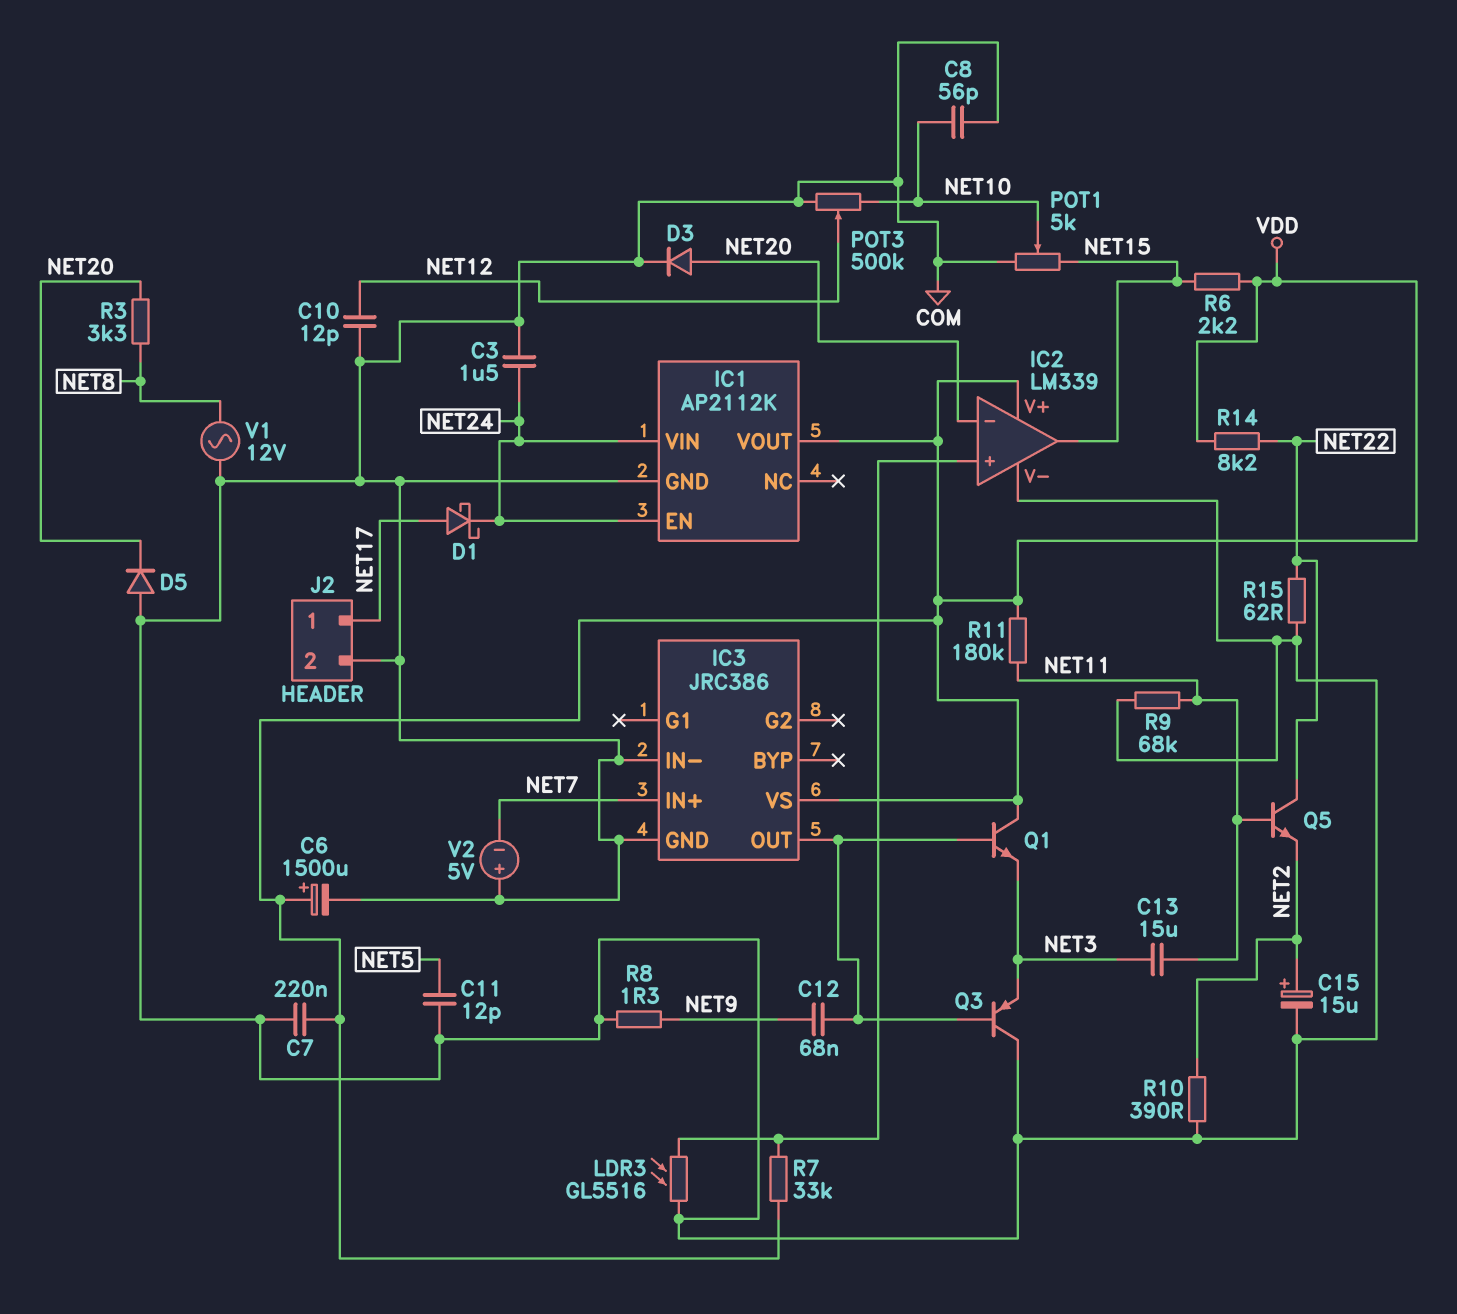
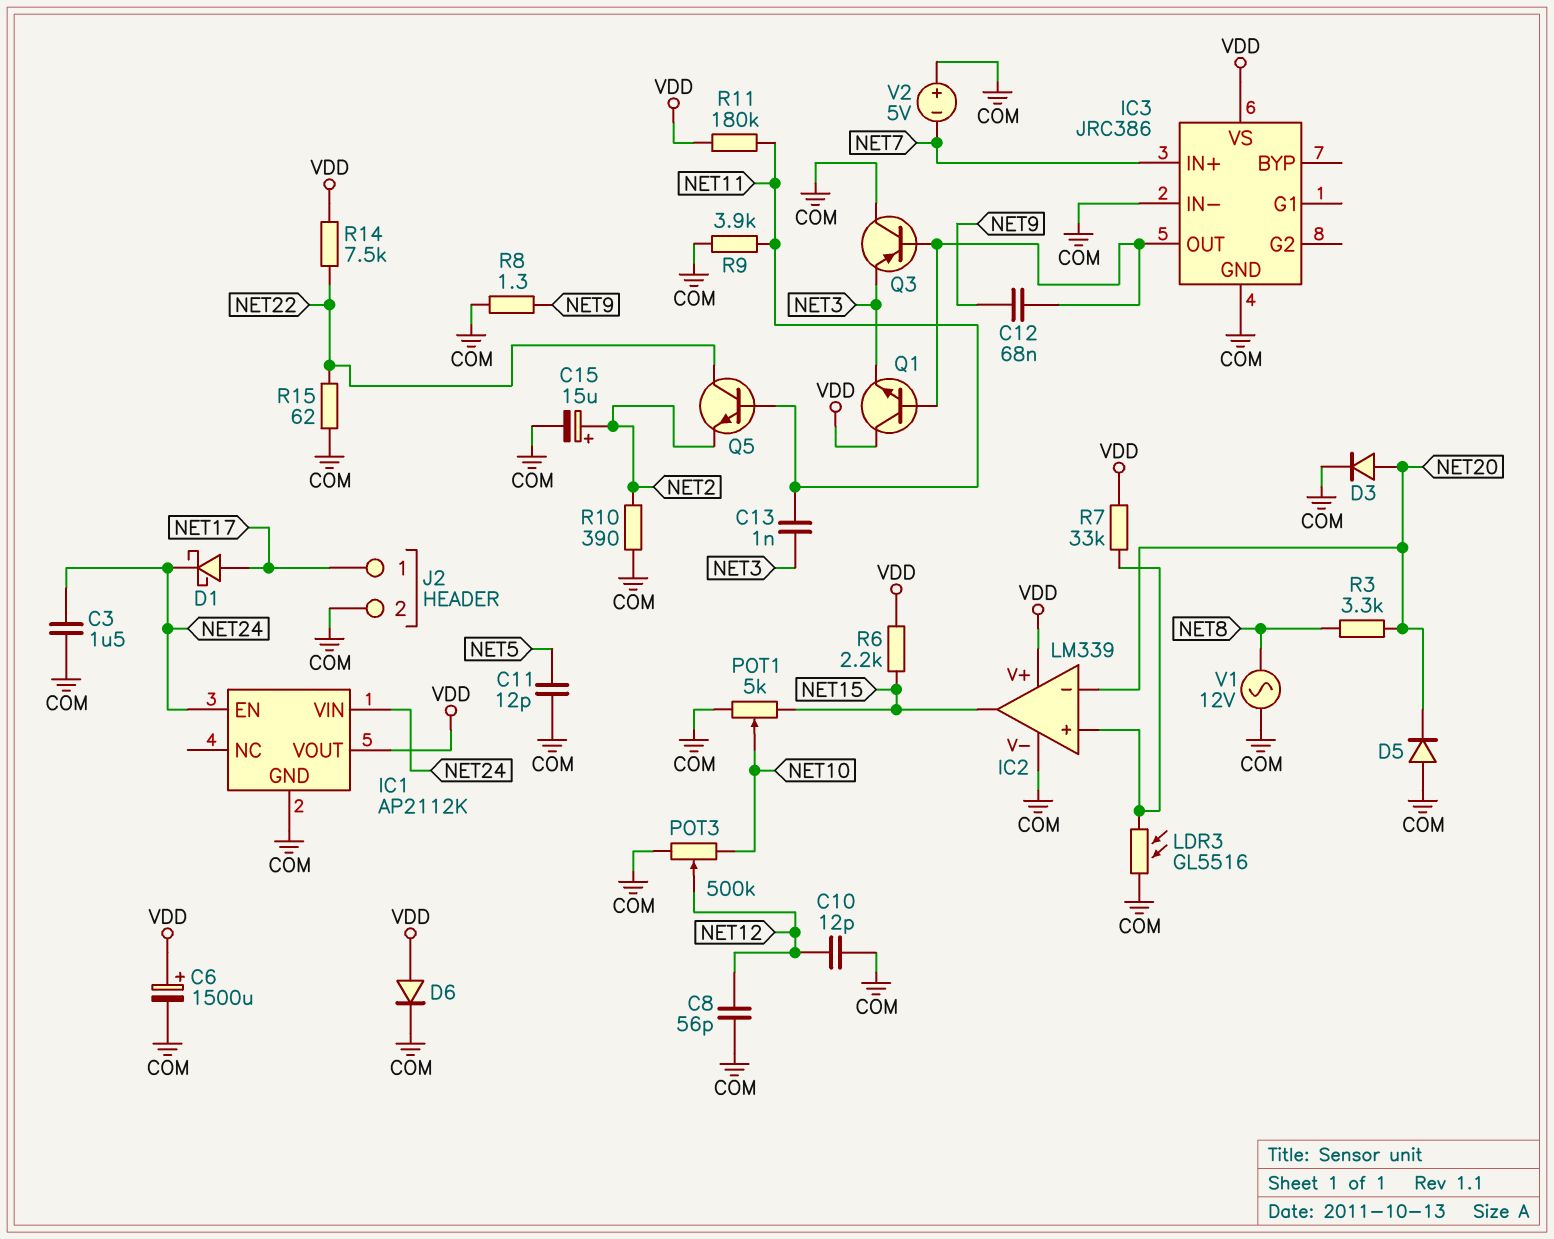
C7: 220nF (COM, VDD) -> none
C8: 56pF (COM, NET10) -> 56pF (COM, NET12)
C13: 15uF (NET3, NET11) -> 1nF (NET3, NET11)
D6: none -> diode (A VDD, K COM)
R9: 68k (COM, NET11) -> 3.9k (COM, NET11)
R14: 8.2k (NET22, VDD) -> 7.5k (NET22, VDD)

